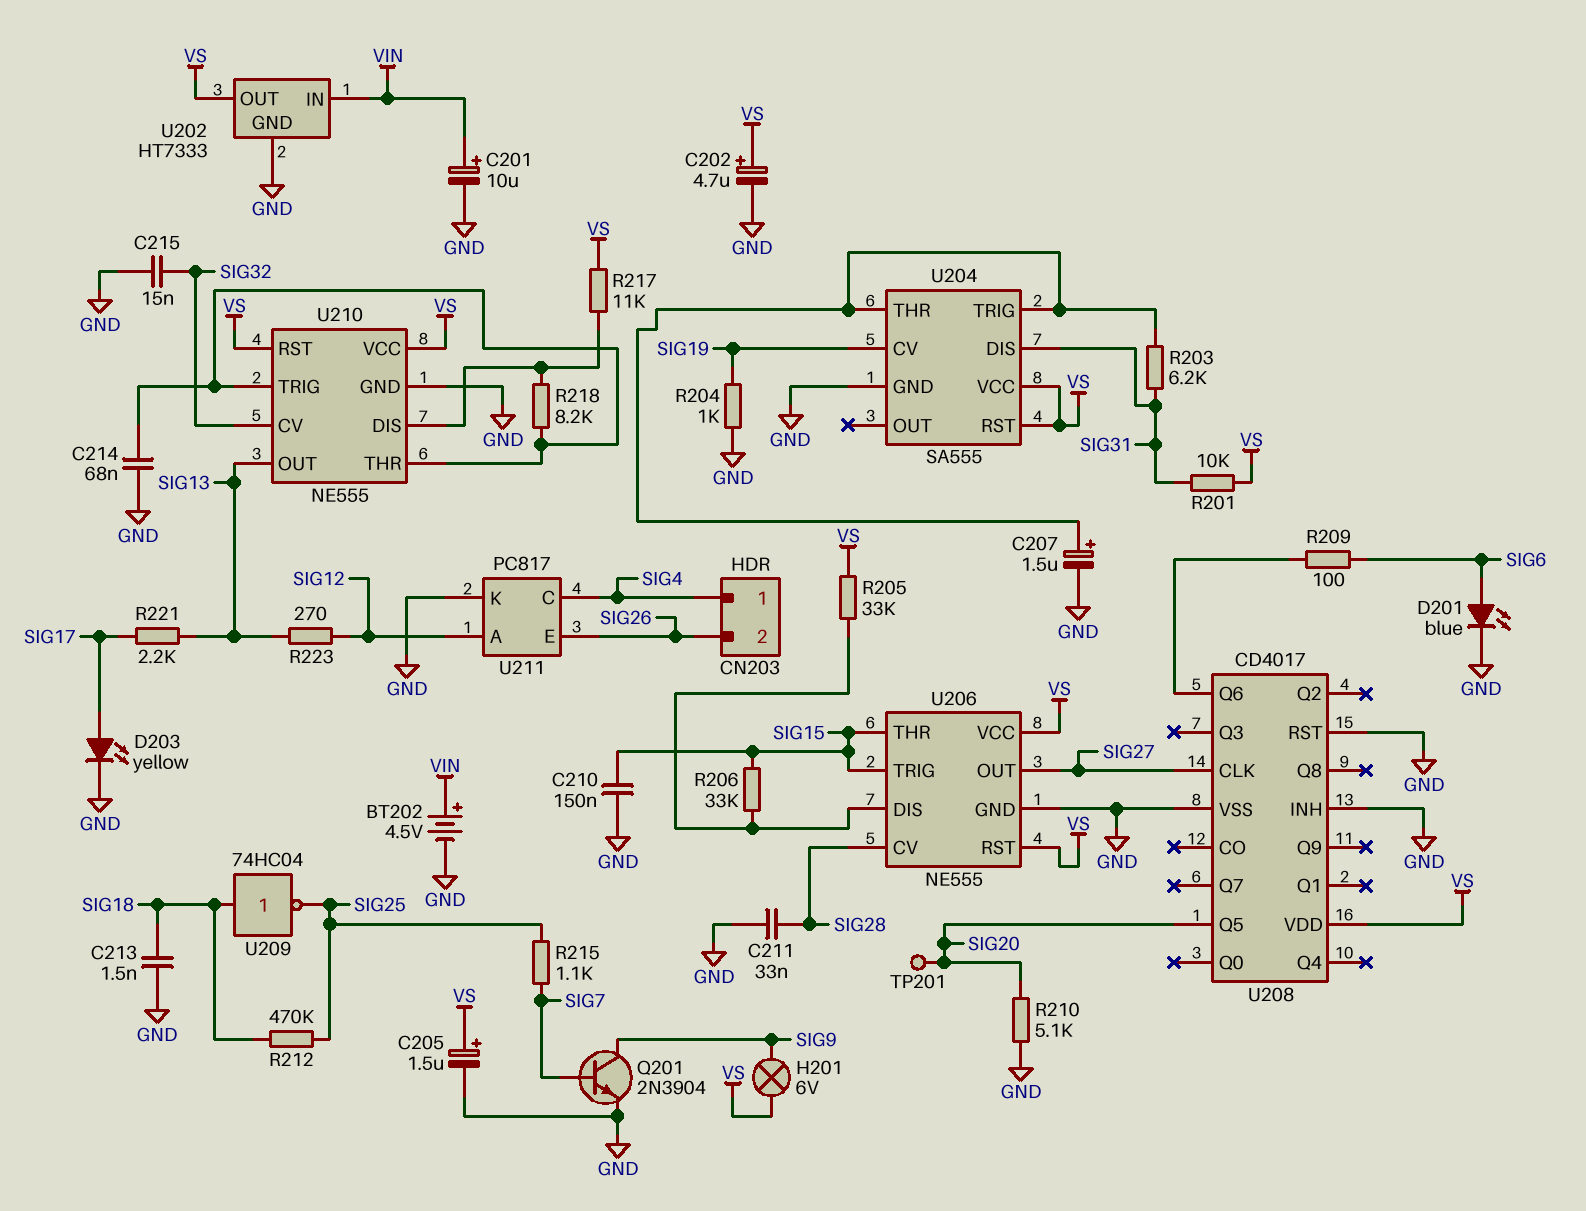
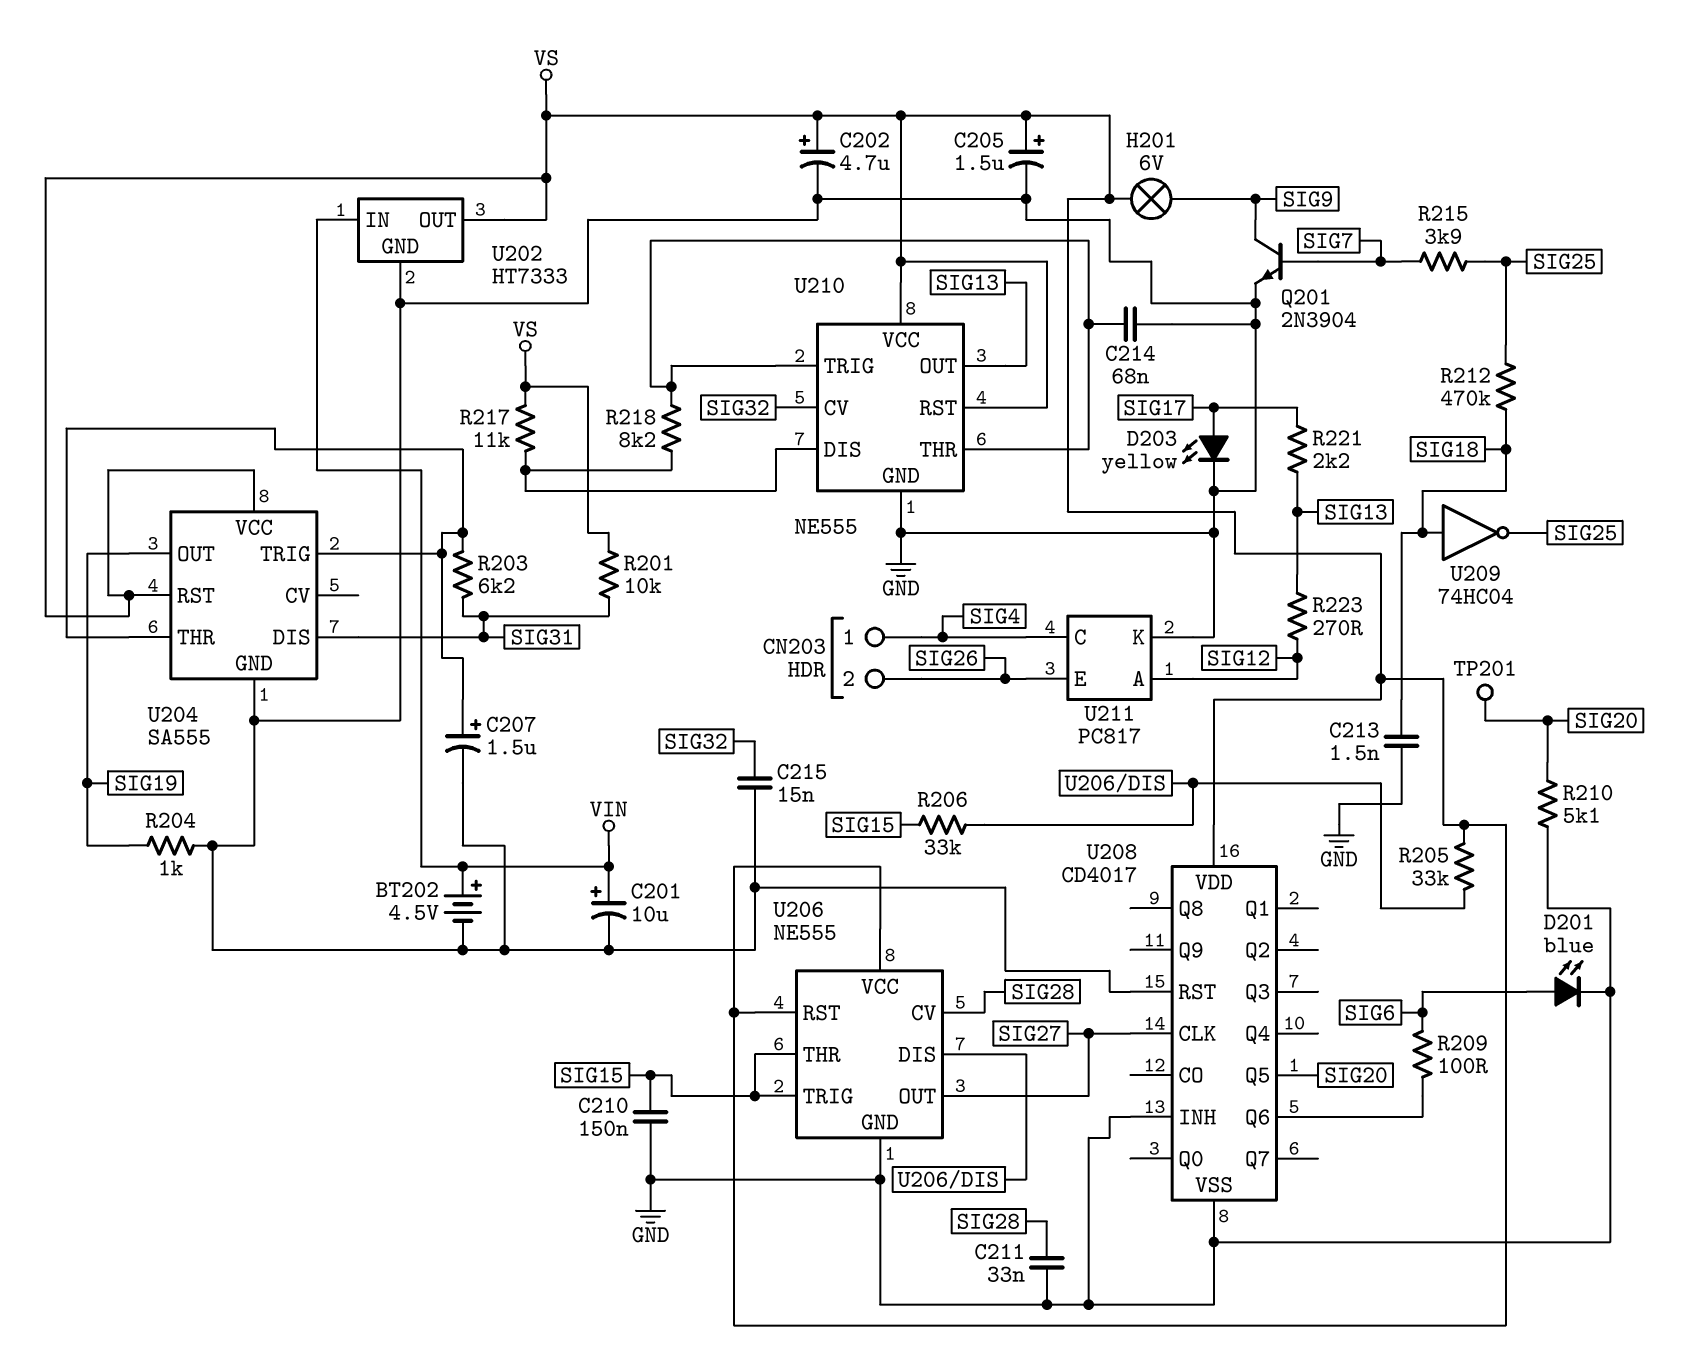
R215: 1.1k (SIG7, SIG25) -> 3.9k (SIG7, SIG25)
U204 pin CV: SIG19 -> none
U204 pin OUT: none -> SIG19

